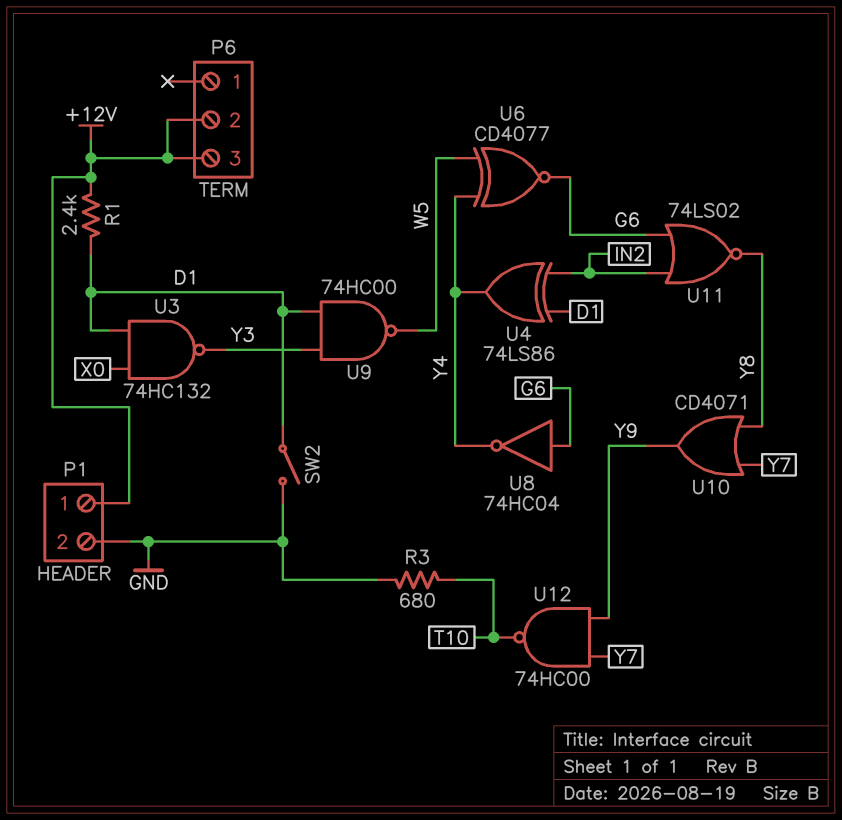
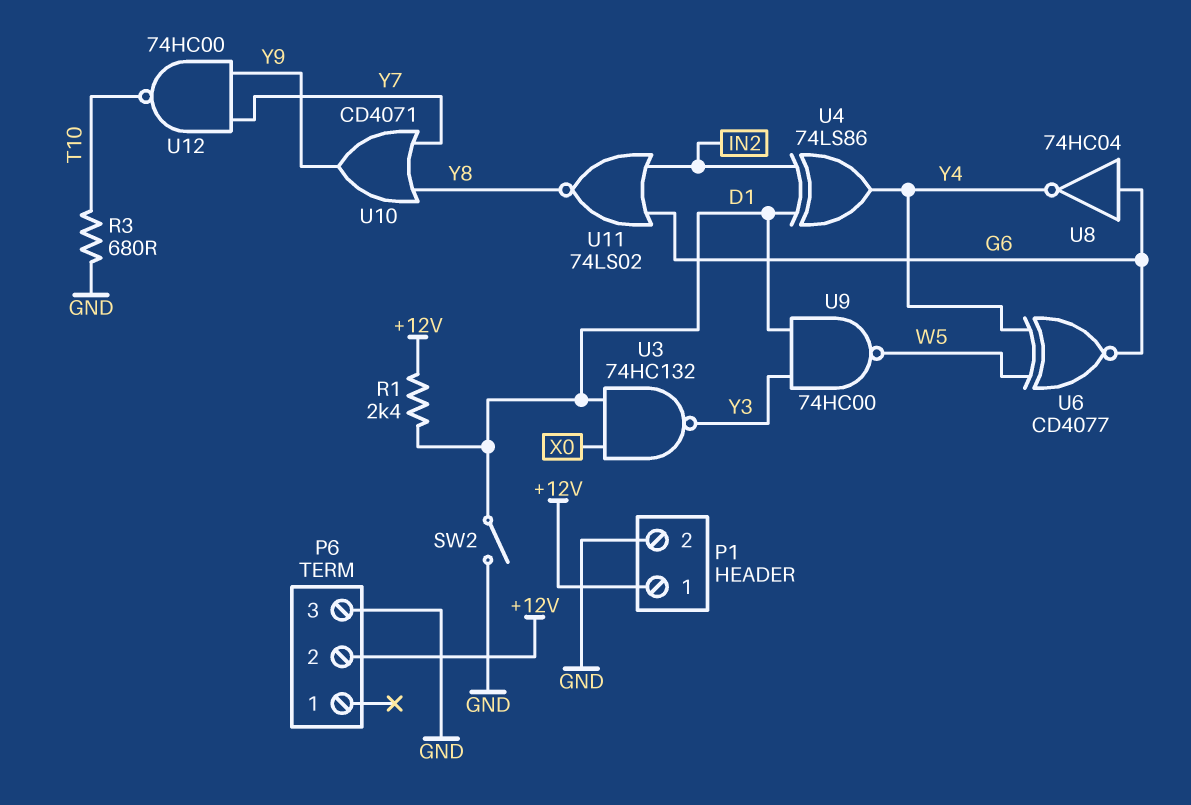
P6 pin 3: +12V -> GND

